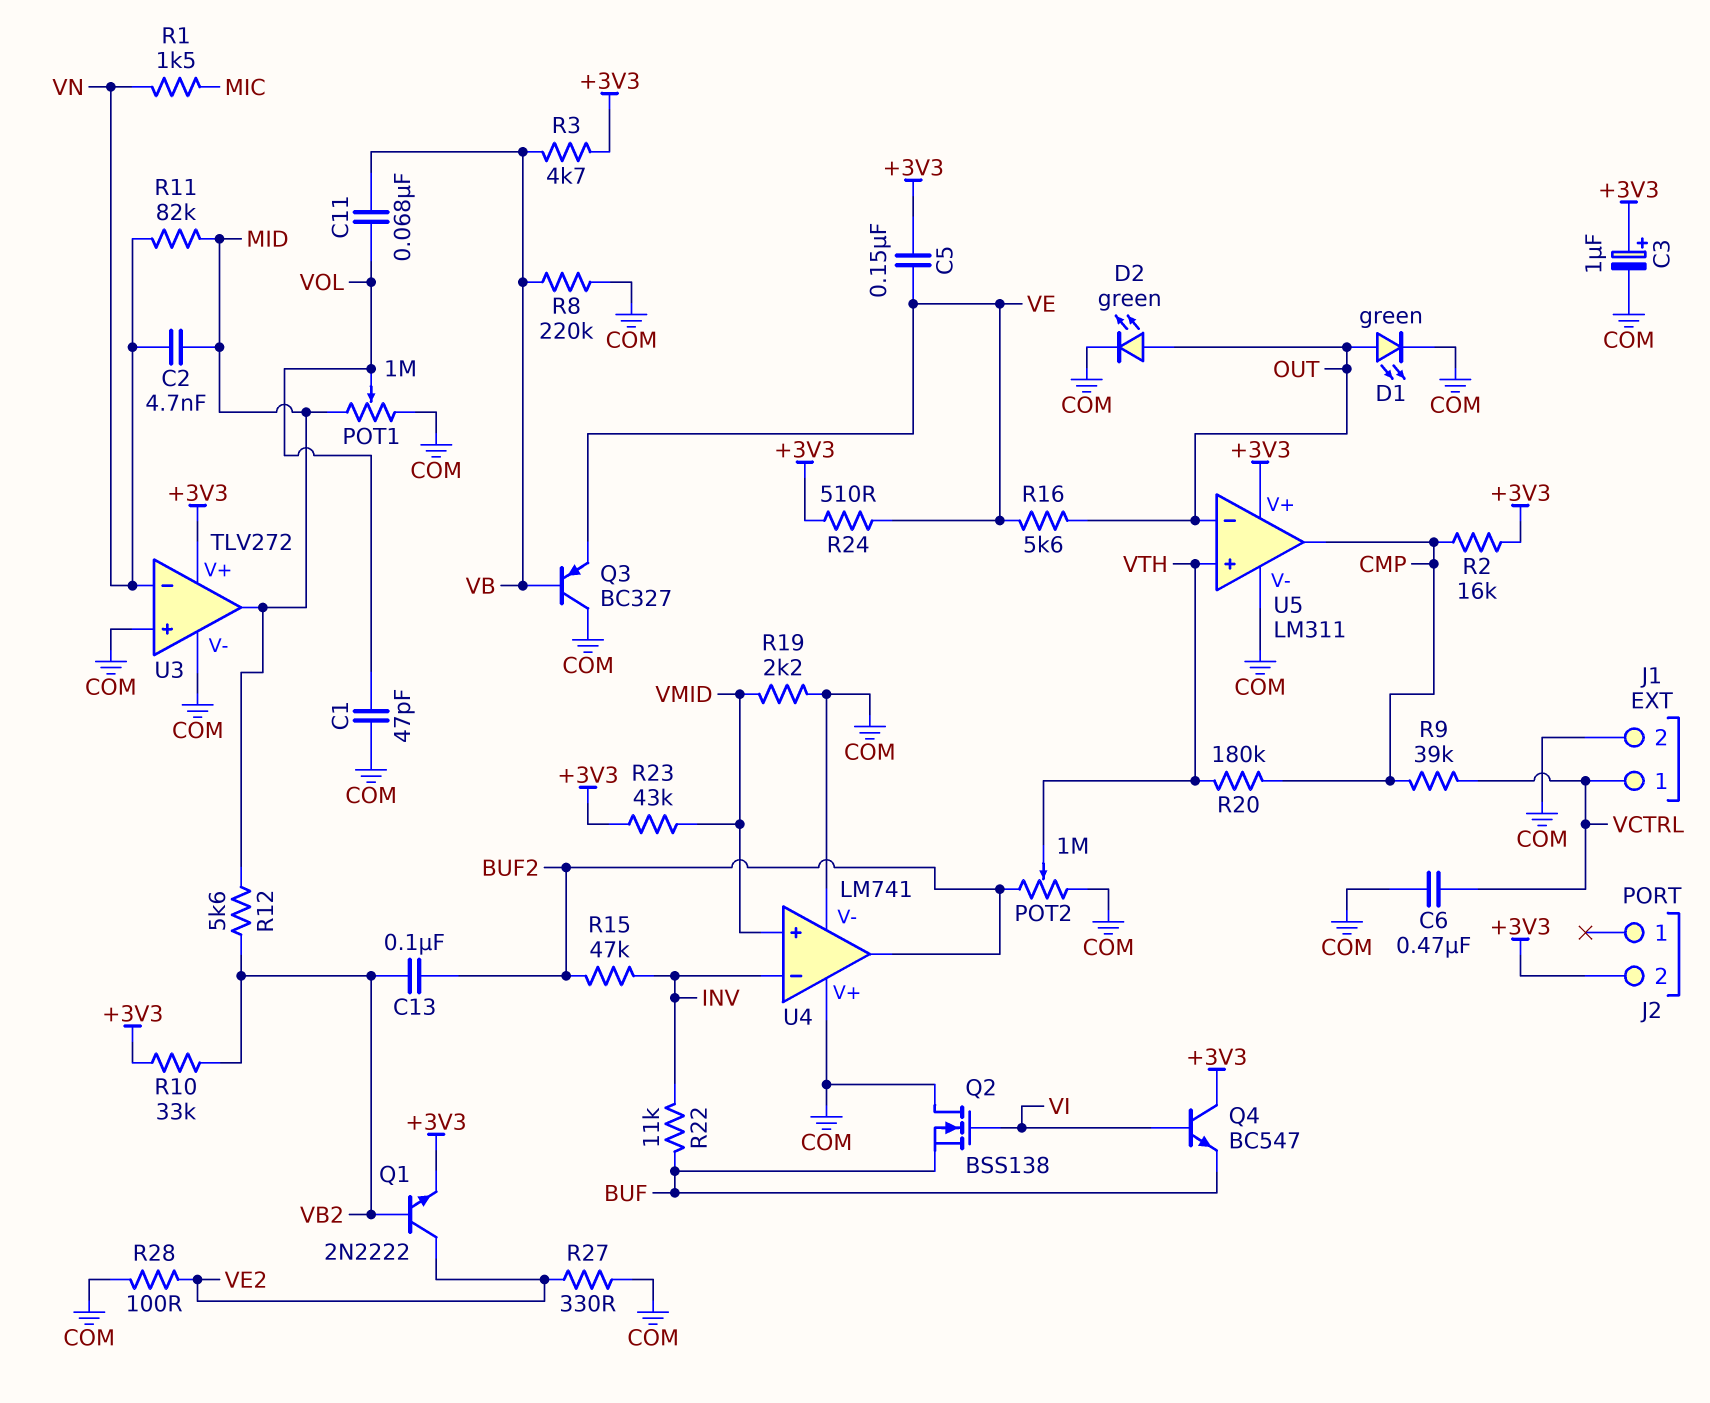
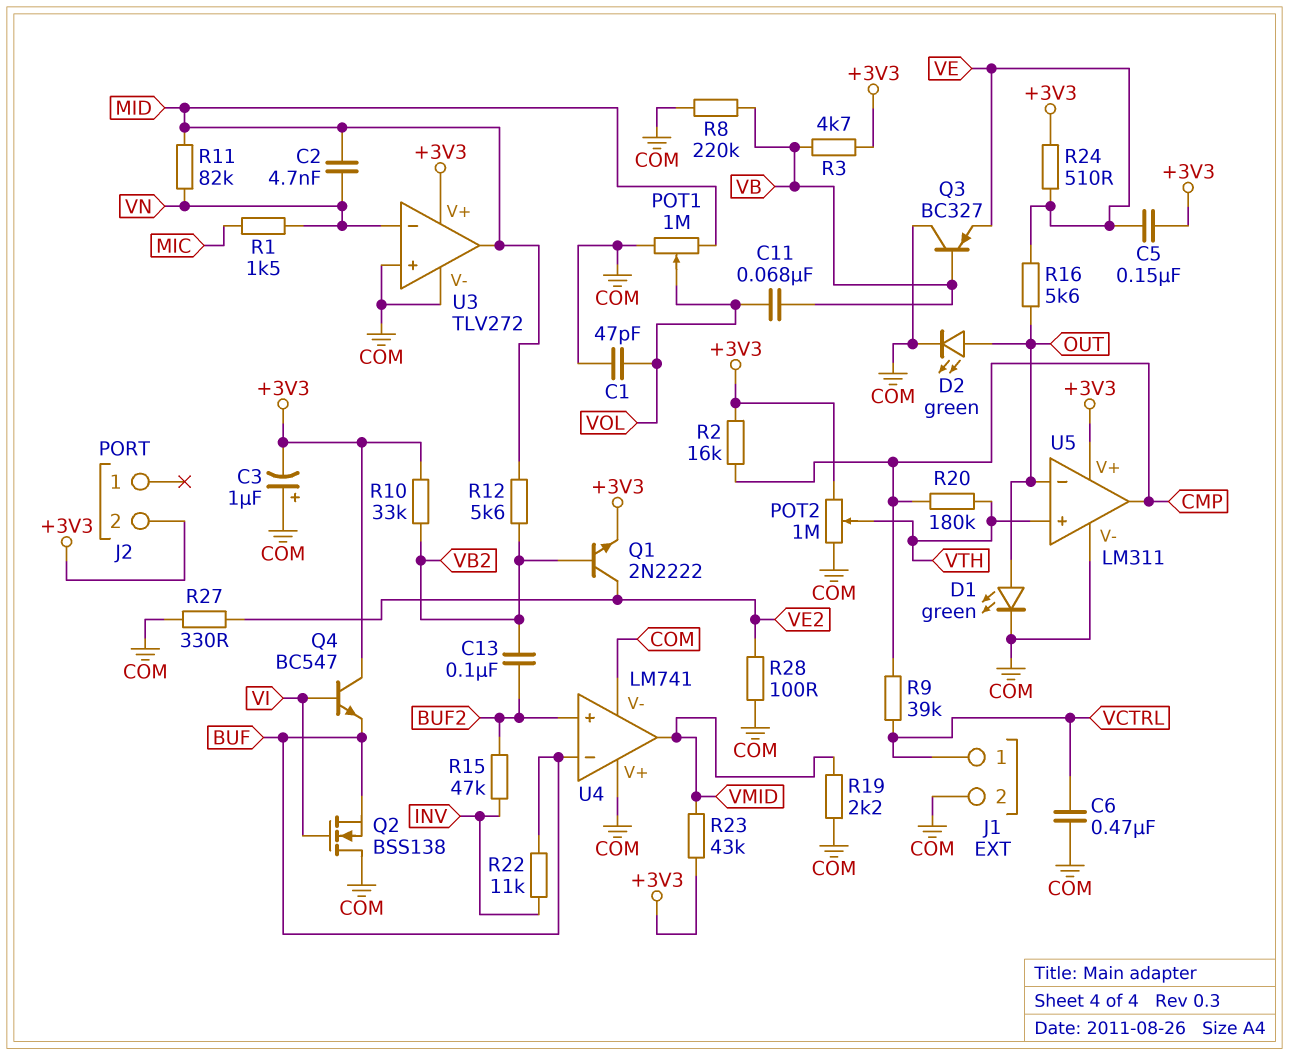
C3: 1uF (plus +3V3, minus COM) -> 1uF (plus COM, minus +3V3)
POT2: 1M (BUF2, COM, wiper VTH) -> 1M (+3V3, COM, wiper VTH)
U4 pin in+: VMID -> BUF2
U4 pin in-: INV -> BUF
U4 pin out: BUF2 -> VMID

